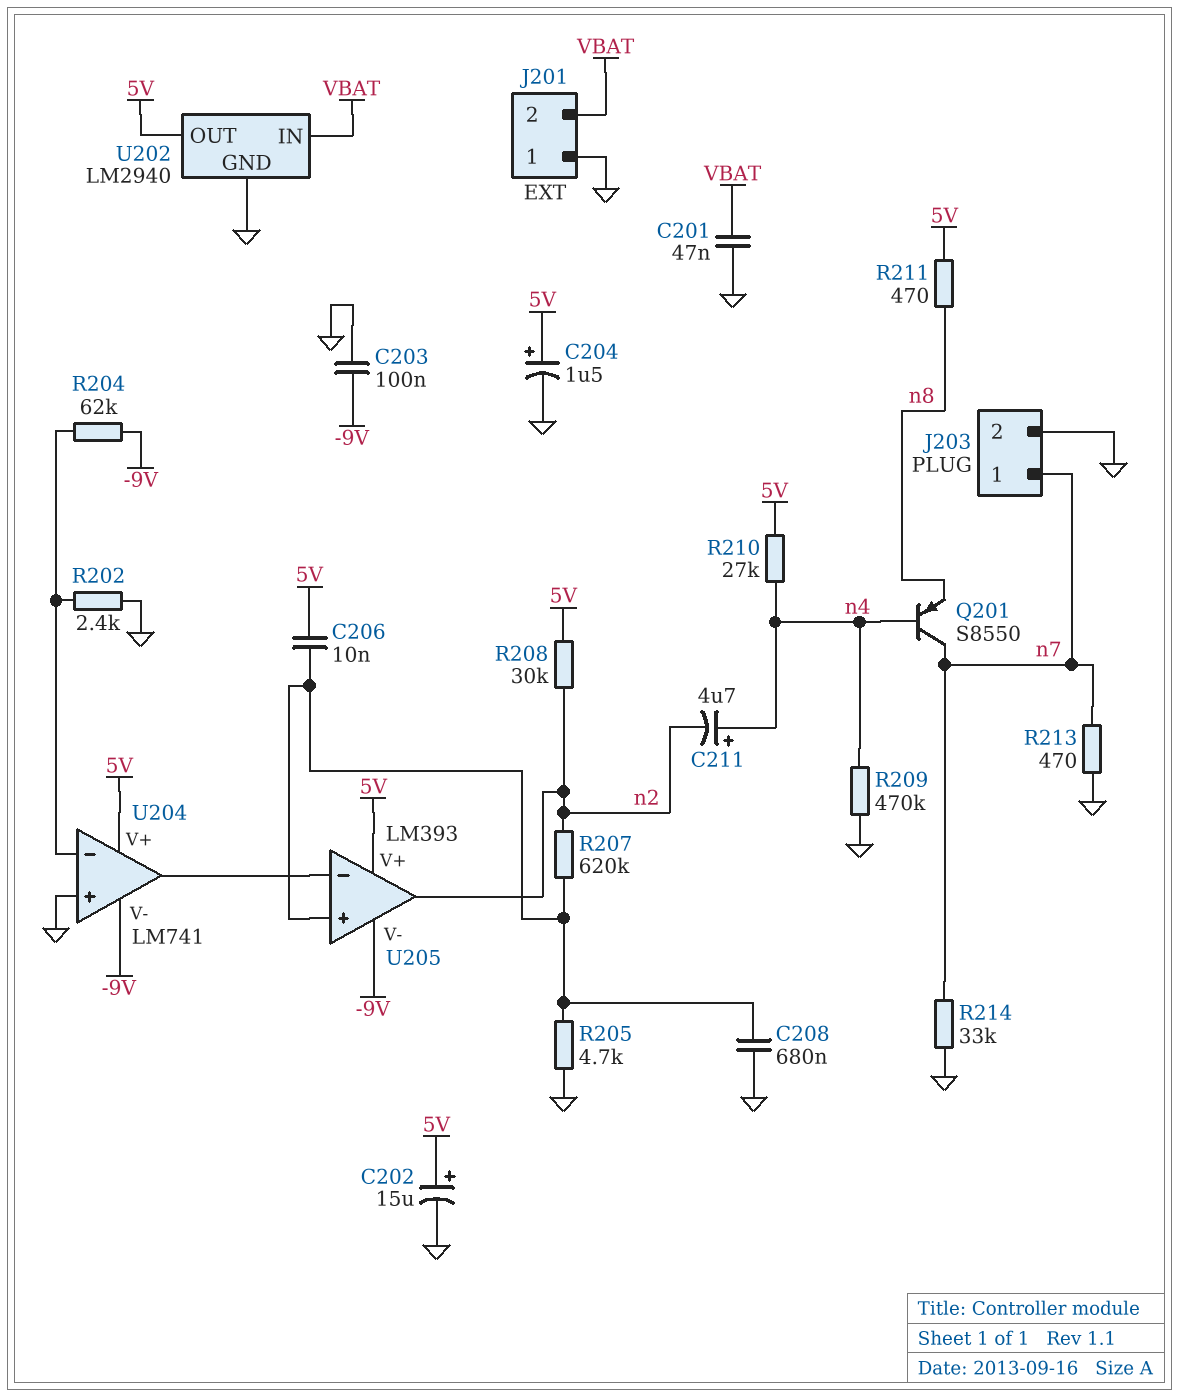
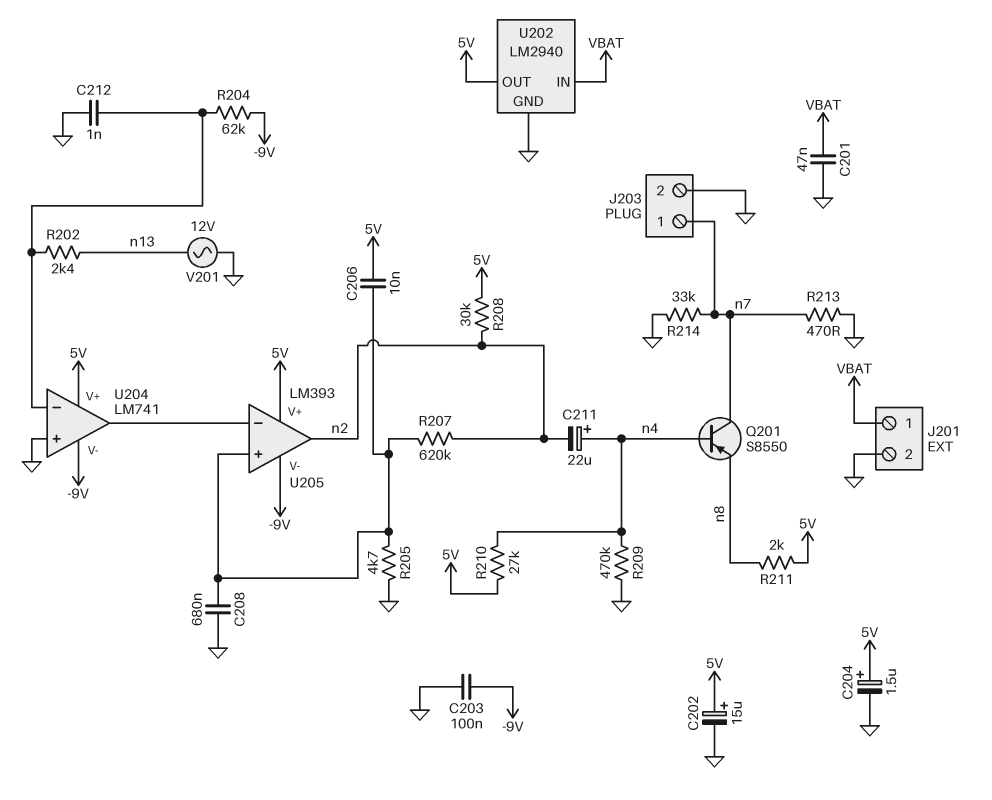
C211: 4.7uF (plus n4, minus n2) -> 22uF (plus n4, minus n2)
C212: none -> 1nF (GND, U204/in-)
J201 pin 1: GND -> VBAT
J201 pin 2: VBAT -> GND
R202: 2.4k (GND, U204/in-) -> 2.4k (U204/in-, n13)
R211: 470 (5V, n8) -> 2k (5V, n8)
V201: none -> AC 12V (GND, n13)

